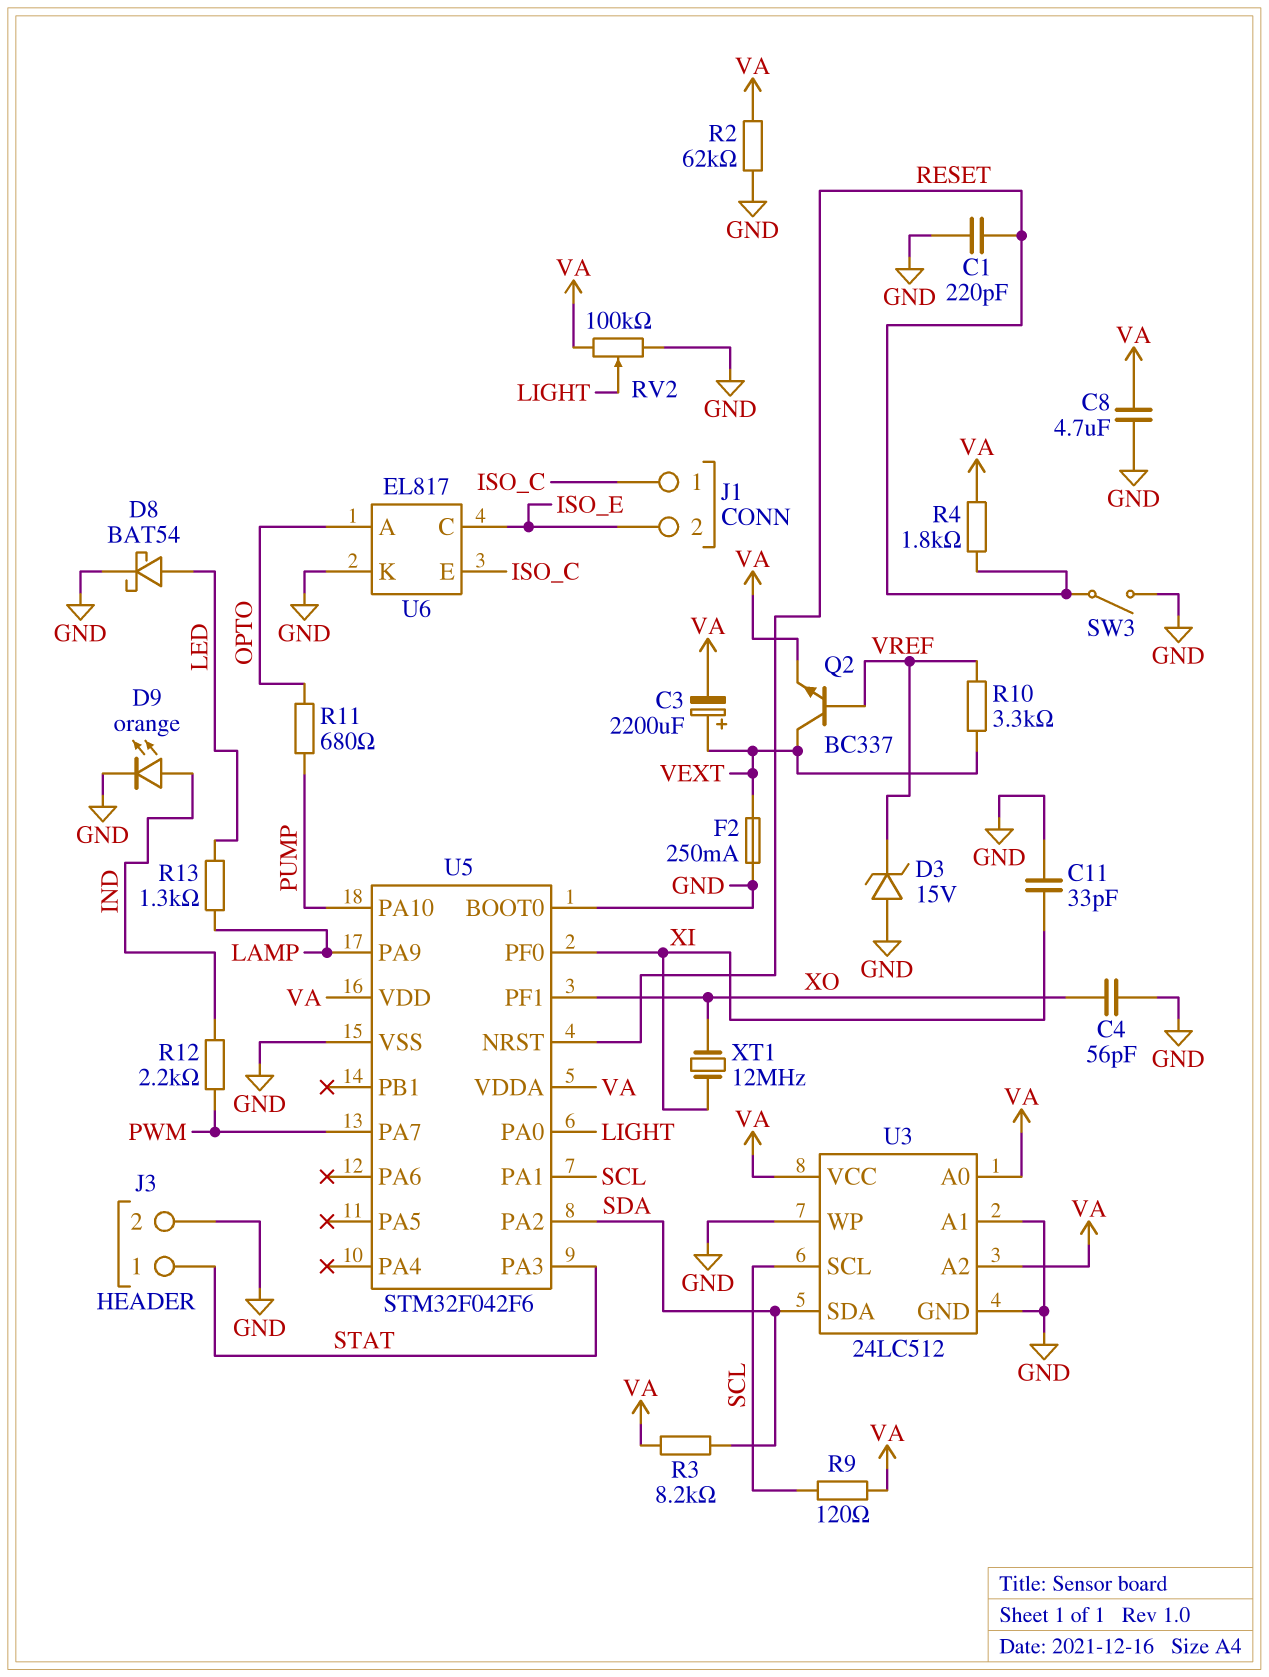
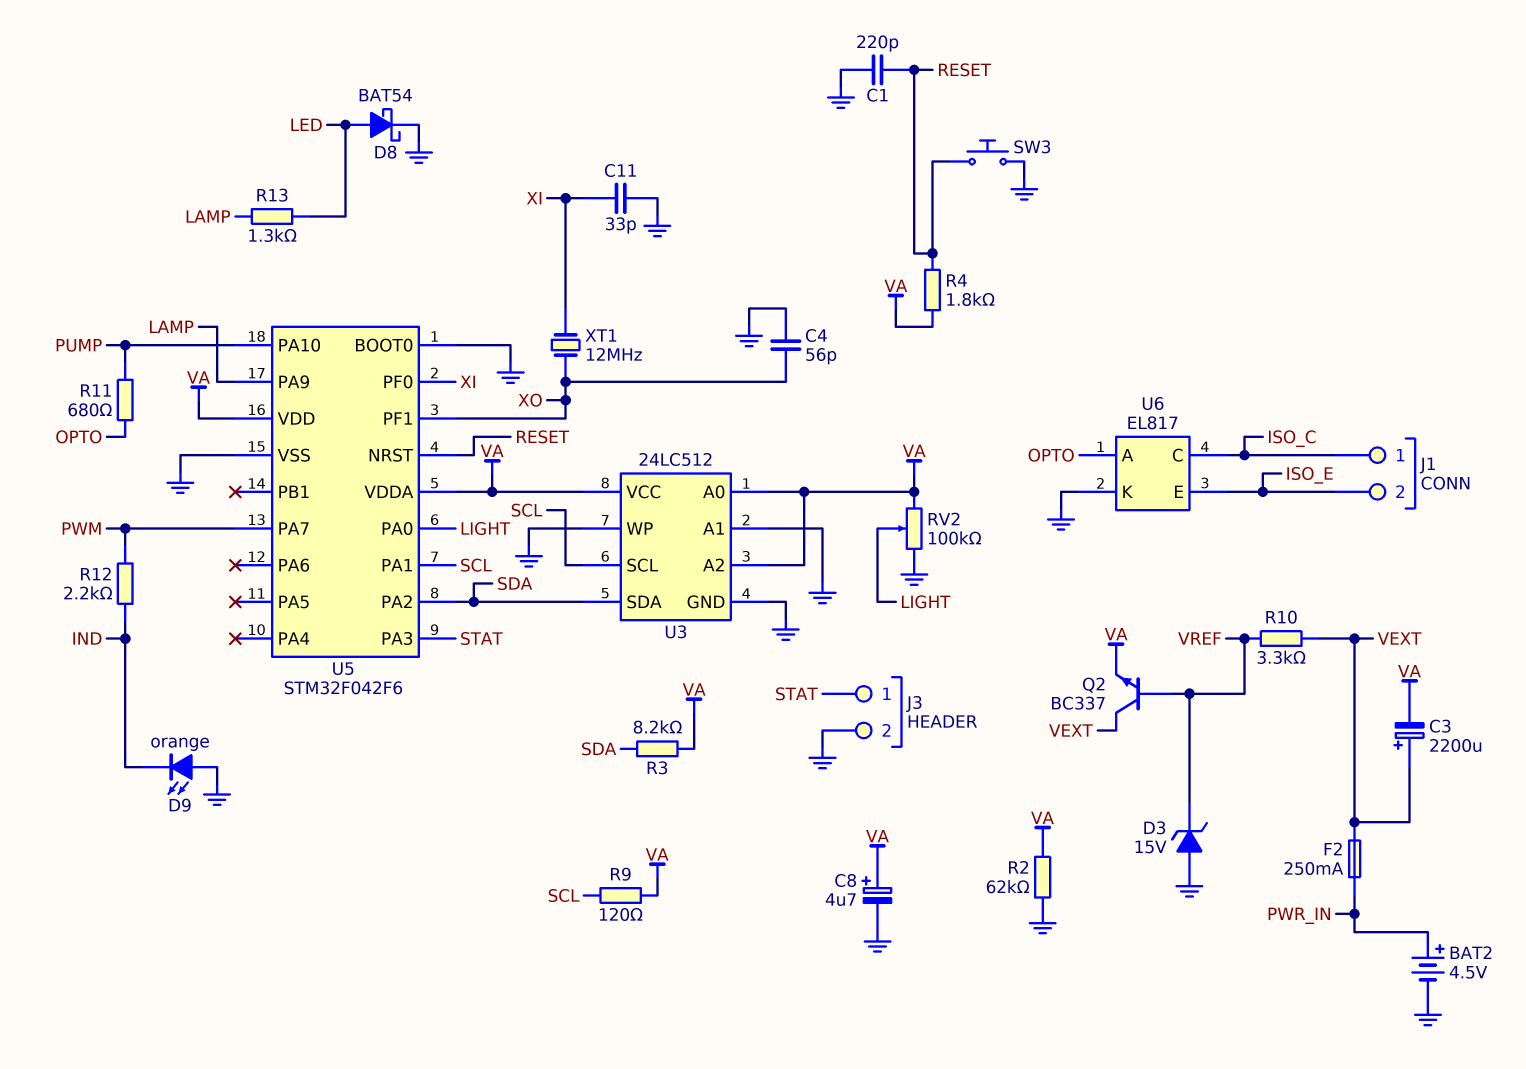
BAT2: none -> 4.5V (plus PWR_IN, minus GND)
C8: 4.7uF (GND, VA) -> 4.7uF (plus VA, minus GND)
D9: LED orange (A IND, K GND) -> LED orange (A GND, K IND)
F2: 250mA (GND, VEXT) -> 250mA (PWR_IN, VEXT)
SW3: switch (GND, RESET) -> button (GND, RESET)
U6 pin C: ISO_E -> ISO_C
U6 pin E: ISO_C -> ISO_E

